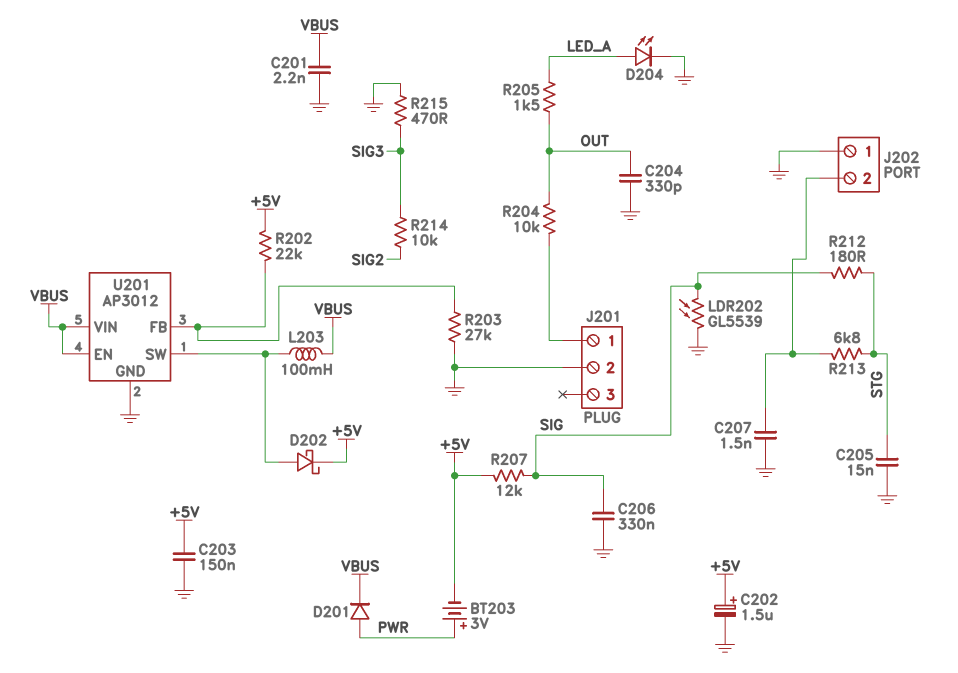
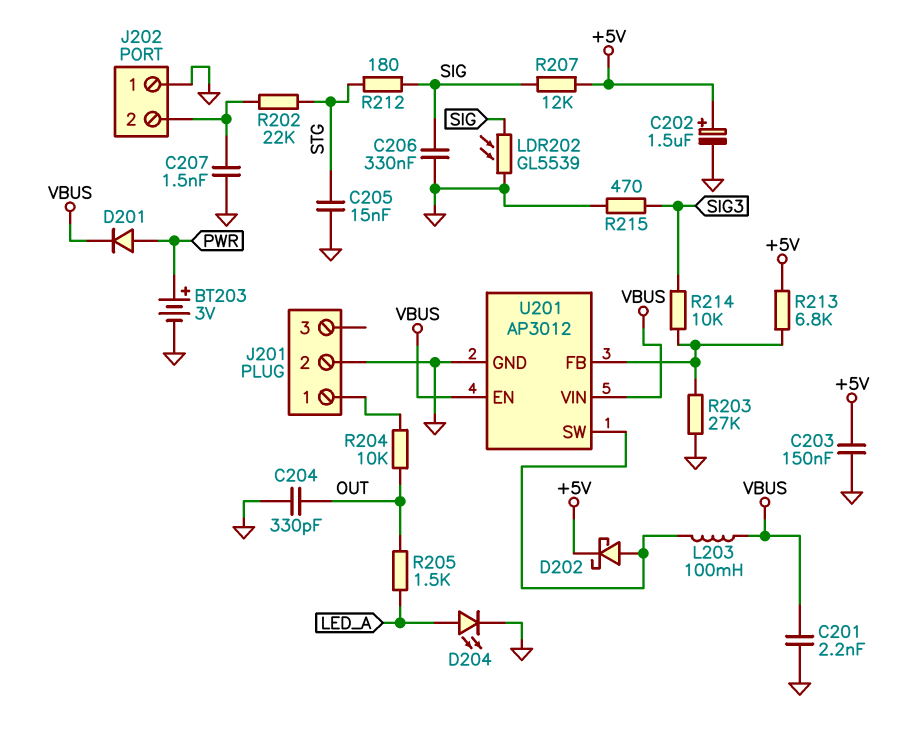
BT203: 3V (plus PWR, minus +5V) -> 3V (plus PWR, minus GND)
R202: 22k (+5V, U201/FB) -> 22k (J202/2, STG)
R213: 6.8k (J202/2, STG) -> 6.8k (+5V, U201/FB)
R214: 10k (SIG2, SIG3) -> 10k (SIG3, U201/FB)

